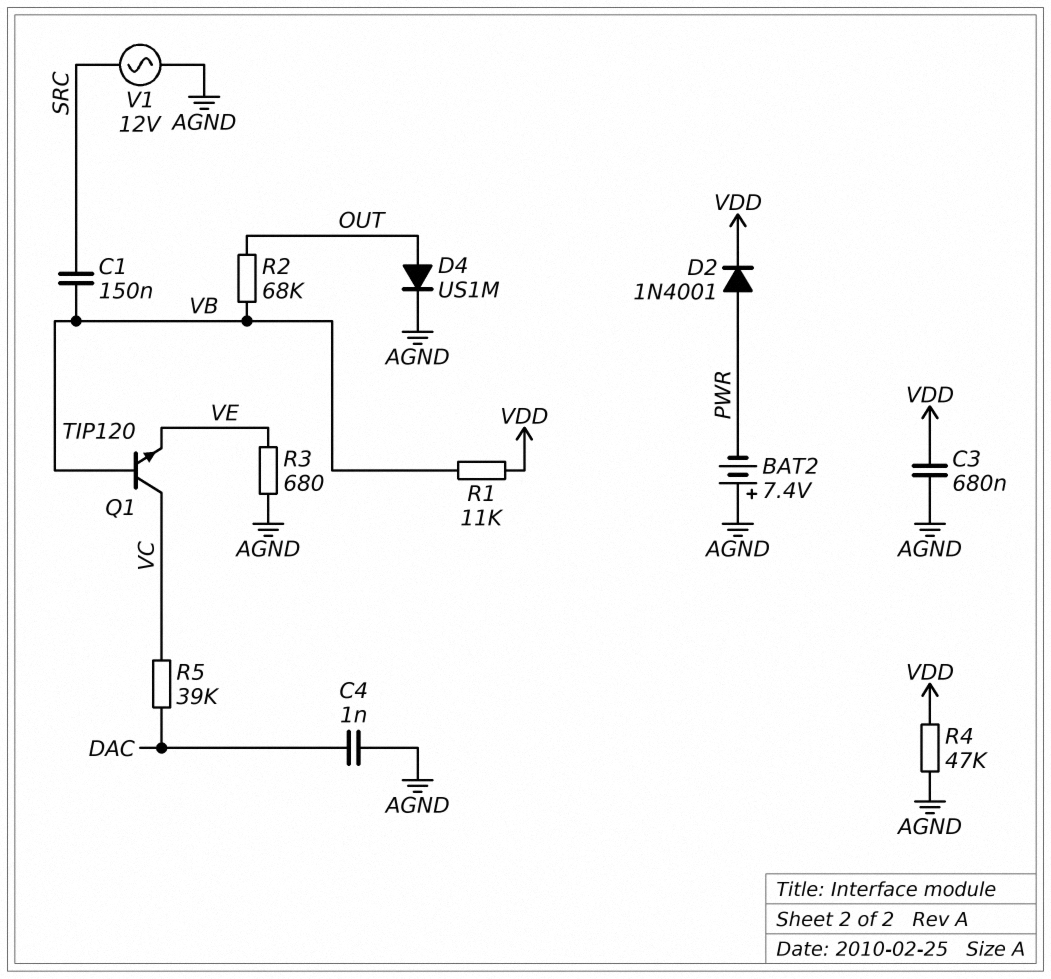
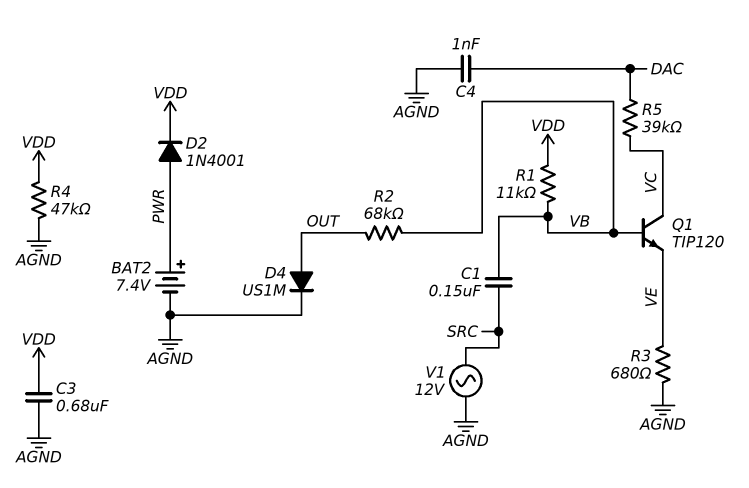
BAT2: 7.4V (plus AGND, minus PWR) -> 7.4V (plus PWR, minus AGND)

